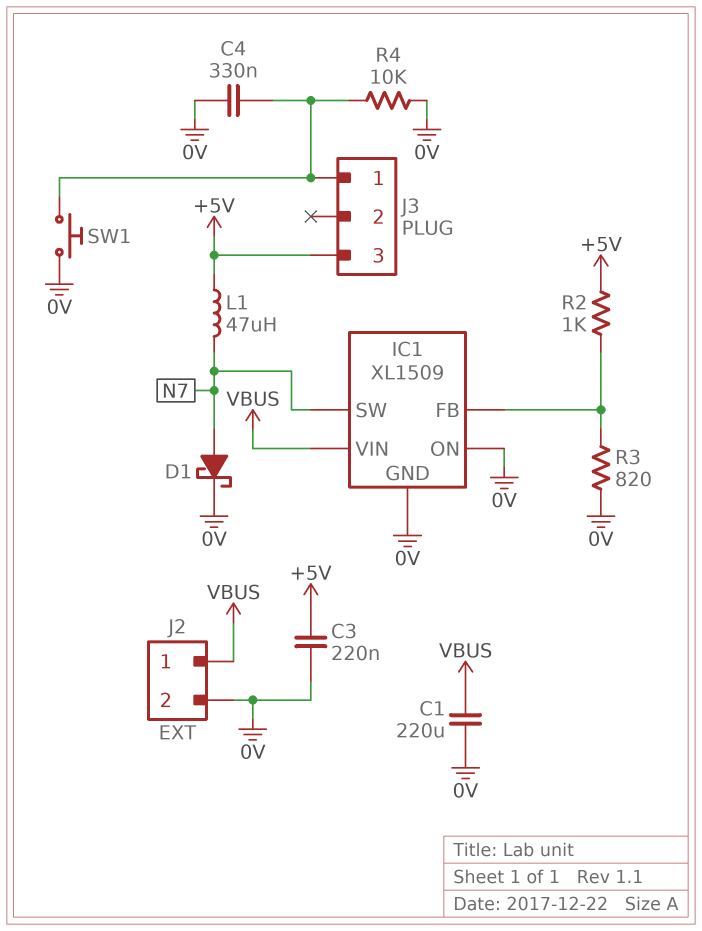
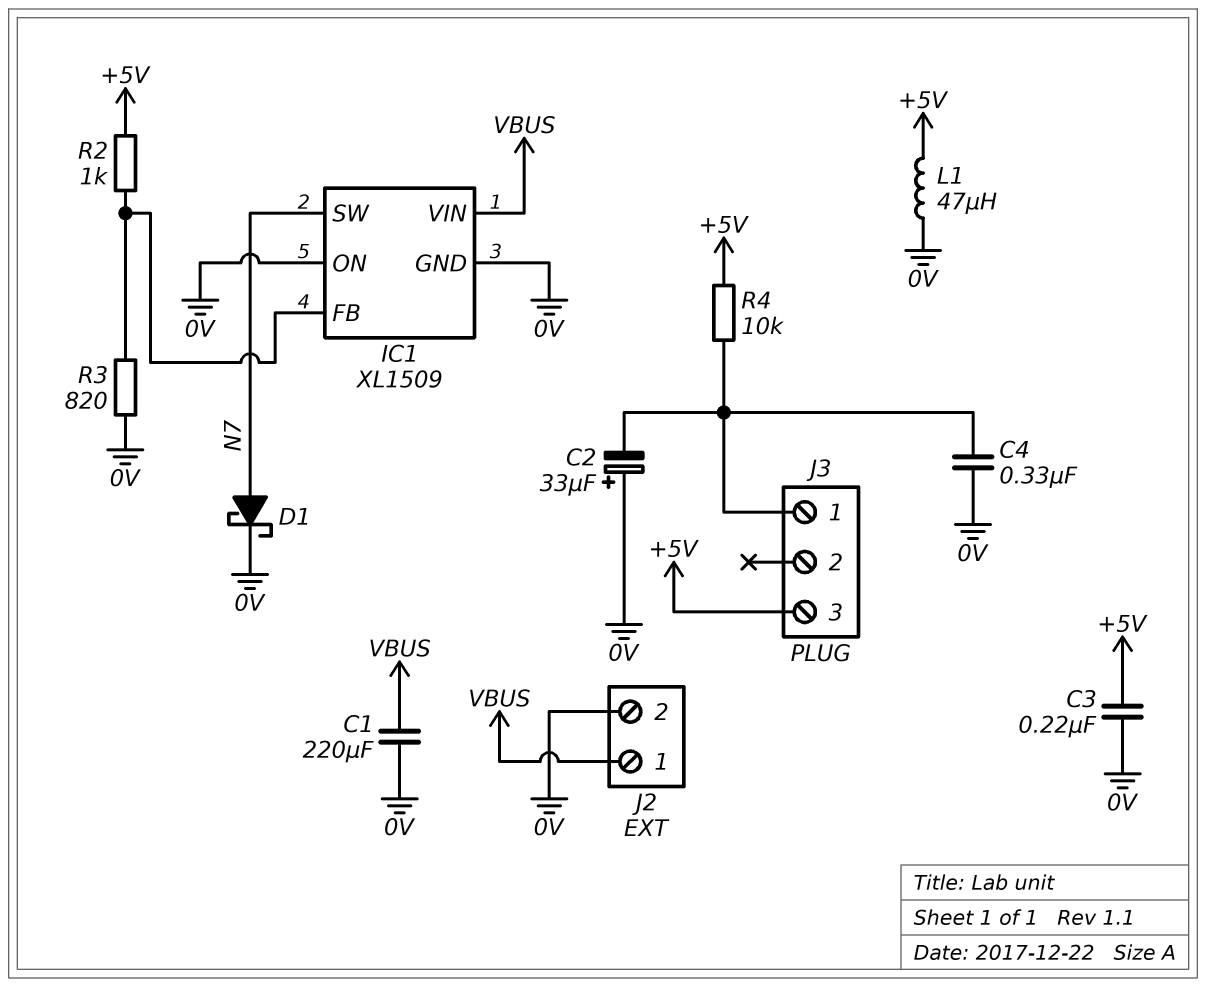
C2: none -> 33uF (plus 0V, minus J3/1)
L1: 47uH (+5V, N7) -> 47uH (+5V, 0V)
R4: 10k (0V, J3/1) -> 10k (+5V, J3/1)
SW1: button (0V, J3/1) -> none

